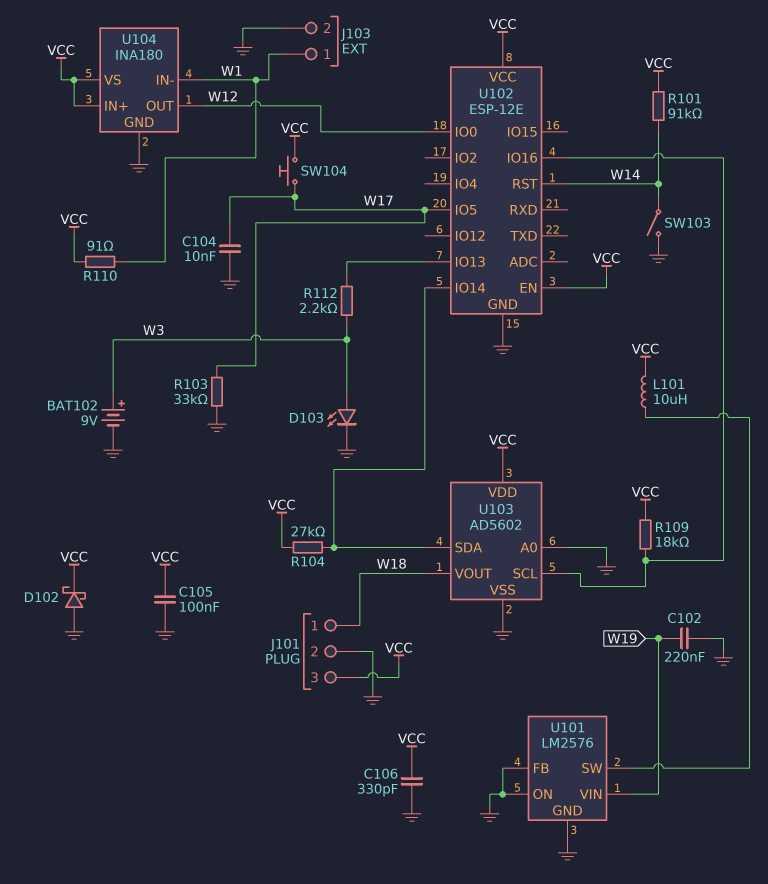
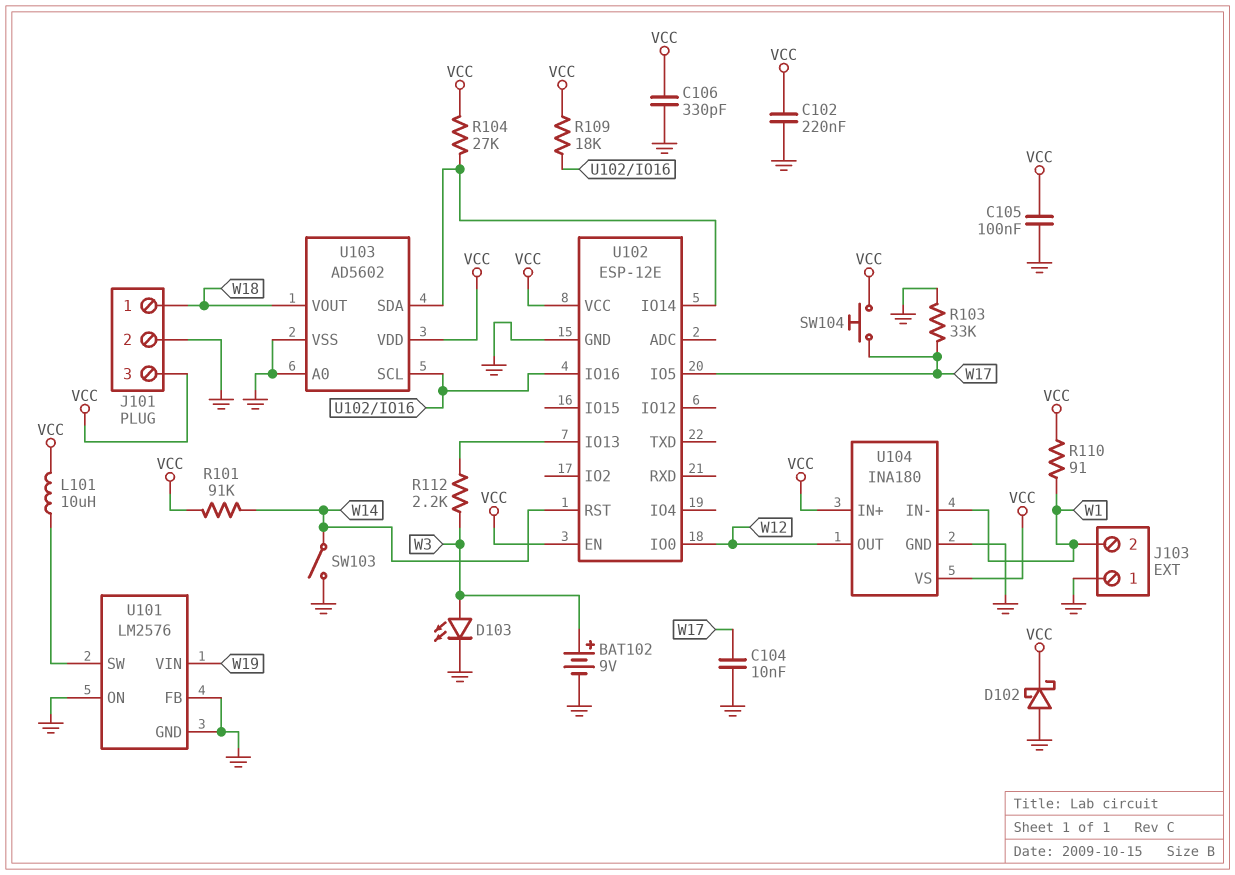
C102: 220nF (GND, W19) -> 220nF (GND, VCC)
J103 pin 1: W1 -> GND
J103 pin 2: GND -> W1

